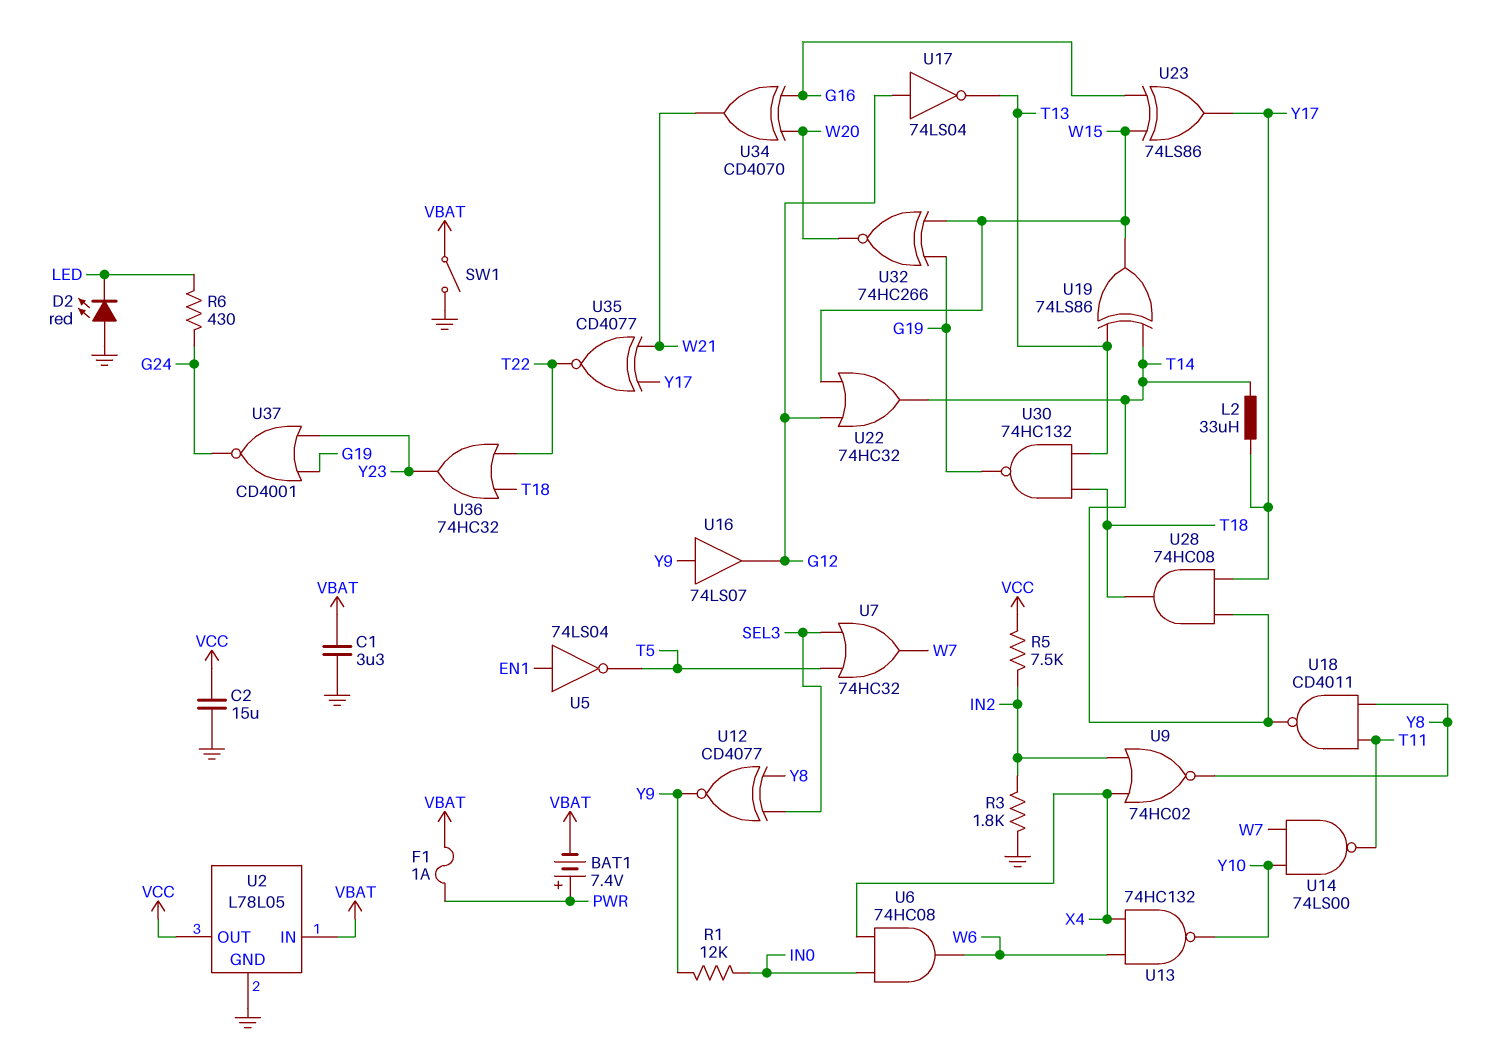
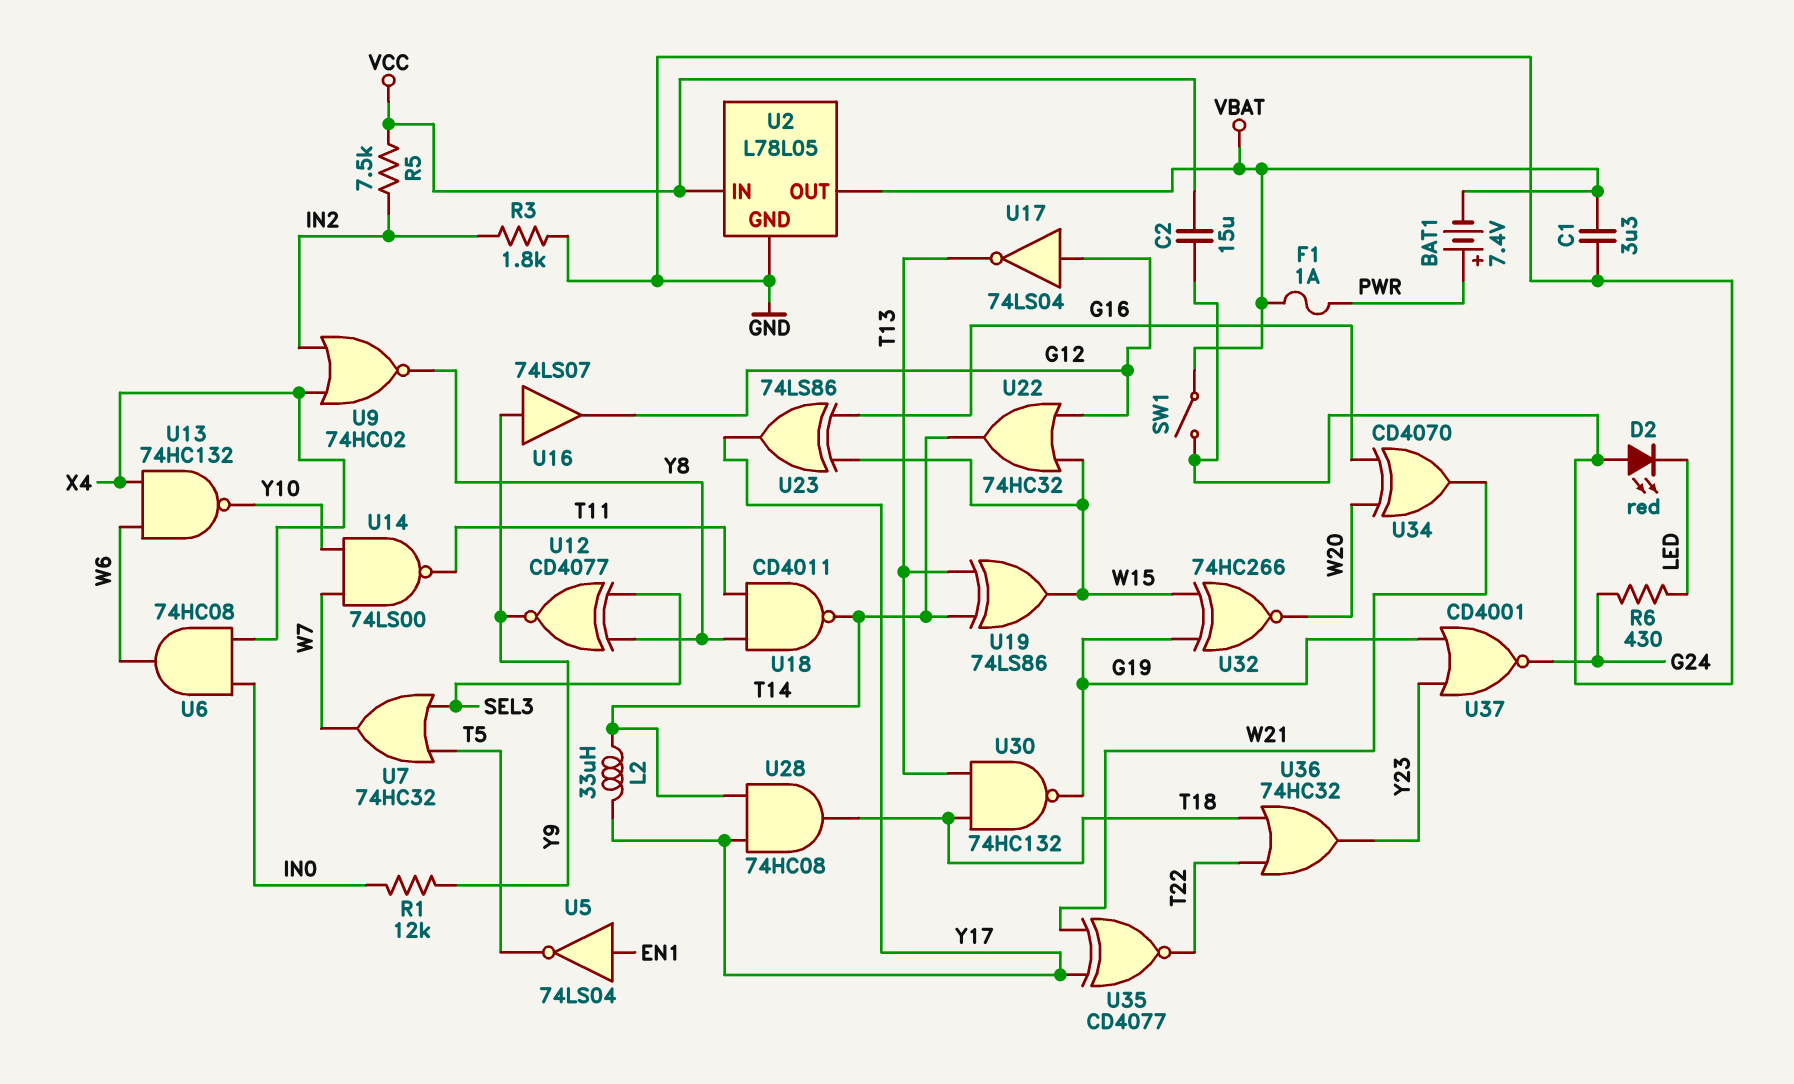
U2 pin IN: VBAT -> VCC
U2 pin OUT: VCC -> VBAT

